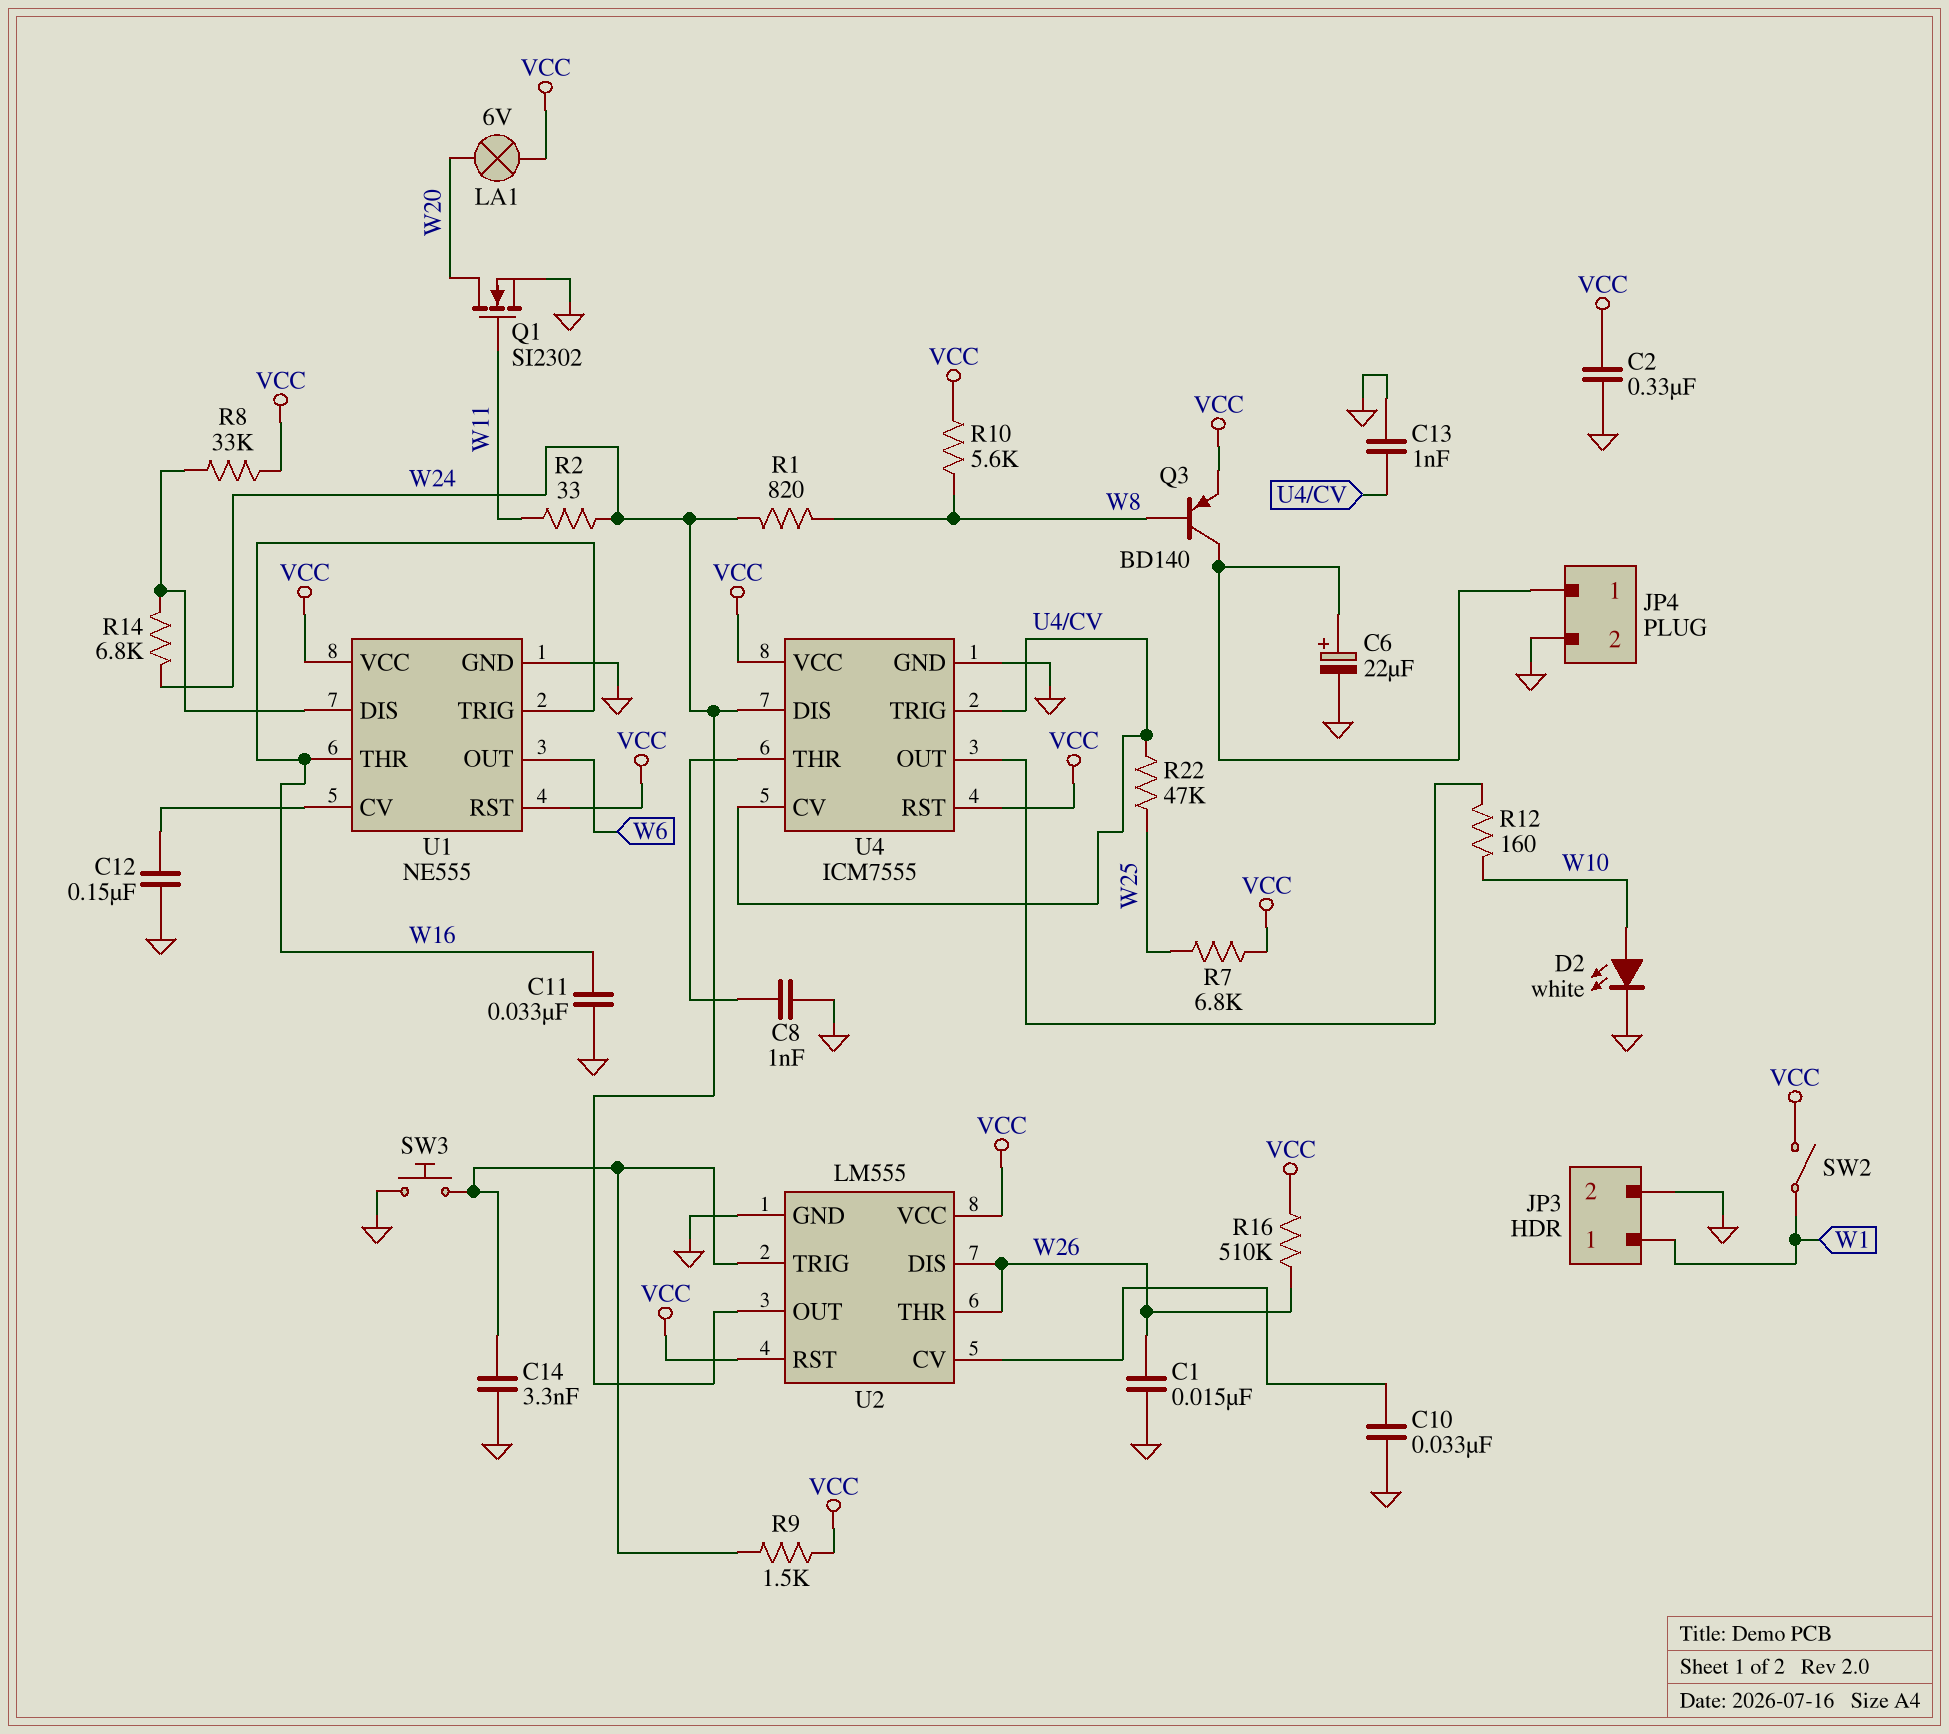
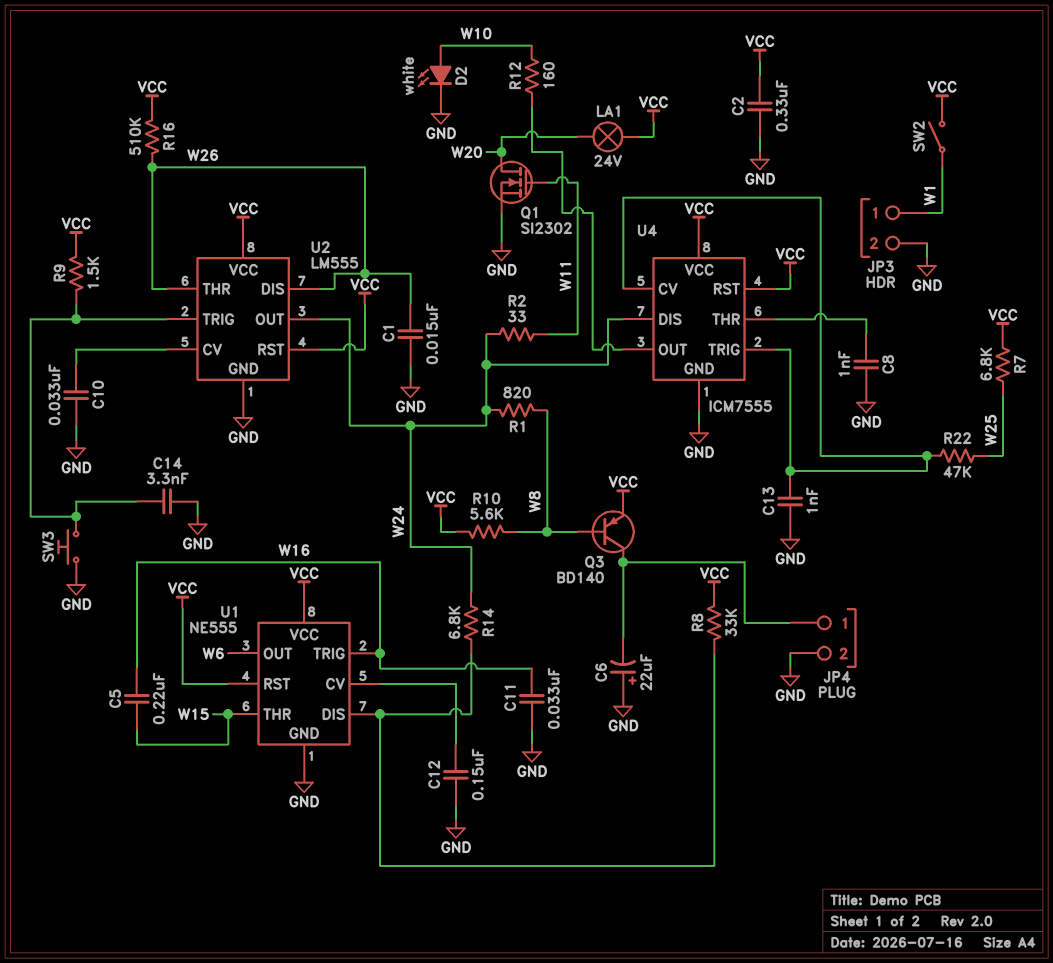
C5: none -> 220nF (W15, W16)
C6: 22uF (plus JP4/1, minus GND) -> 22uF (plus GND, minus JP4/1)
LA1: lamp 6V (VCC, W20) -> lamp 24V (VCC, W20)
U1 pin THR: W16 -> W15

